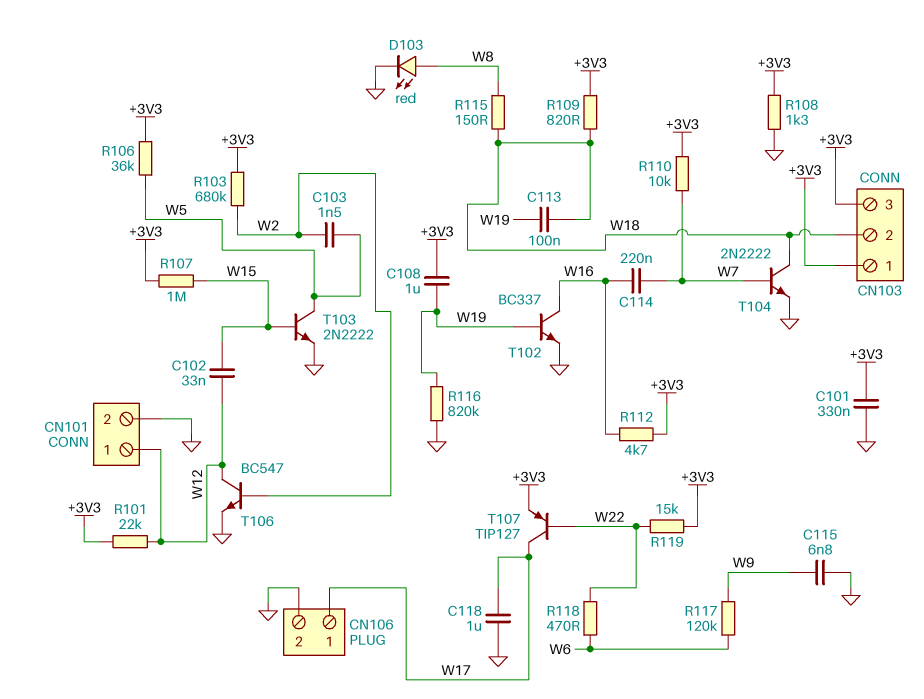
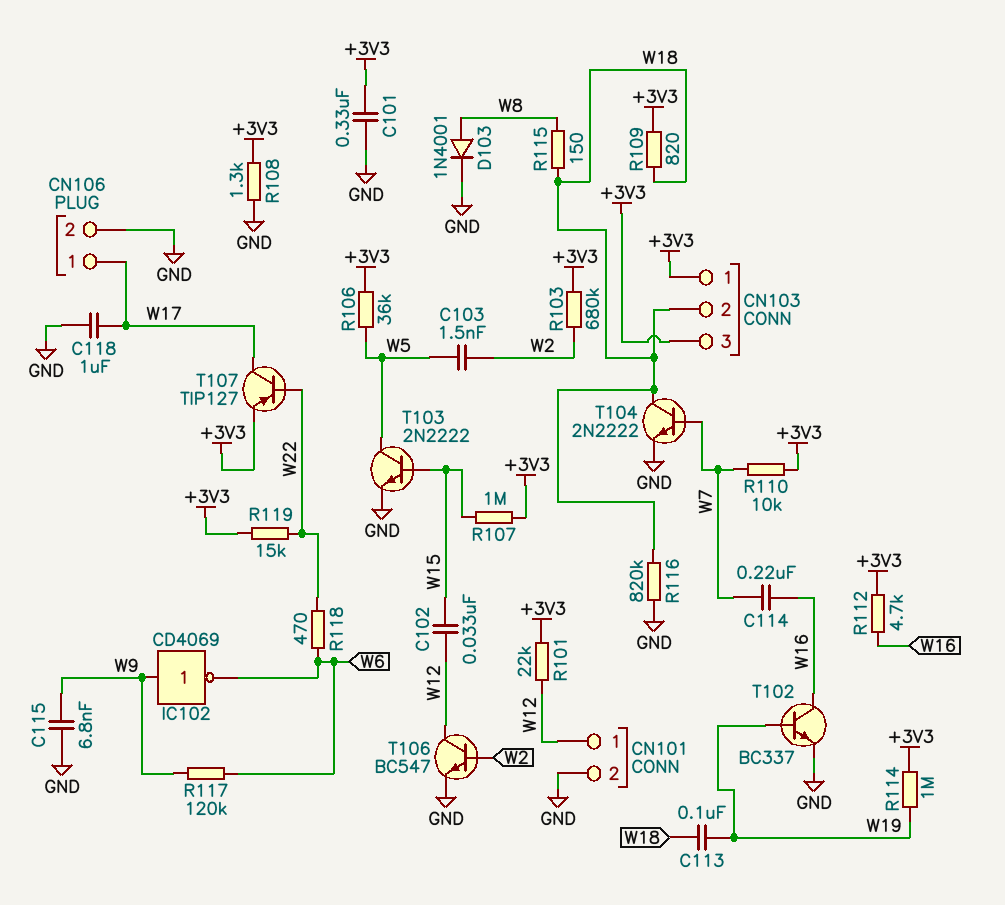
C108: 1uF (+3V3, W19) -> none
D103: LED red (A W8, K GND) -> diode 1N4001 (A W8, K GND)
IC102: none -> NOT CD4069 (in W9, out W6)
R114: none -> 1M (+3V3, W19)
R116: 820k (GND, W19) -> 820k (GND, W18)

